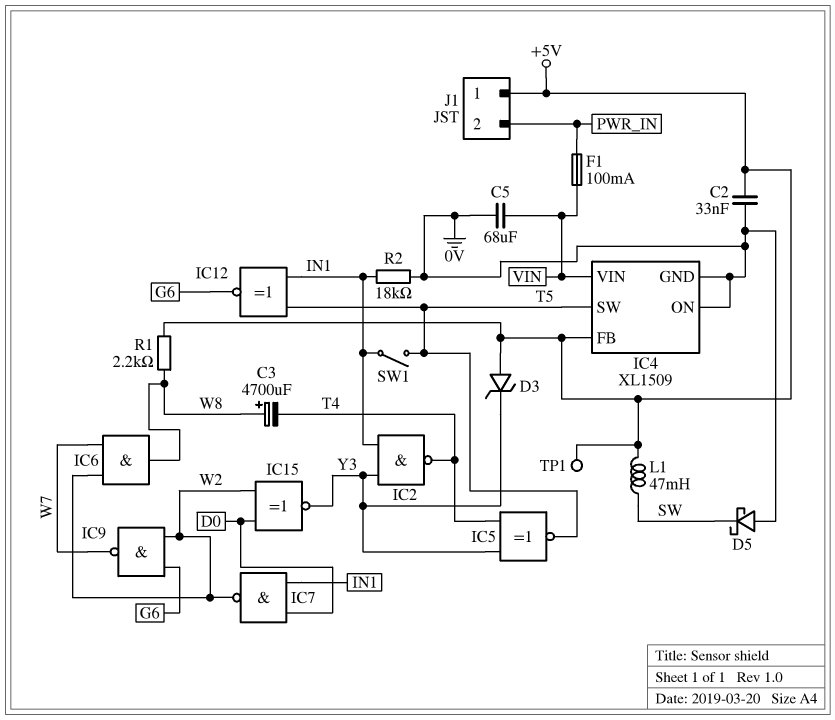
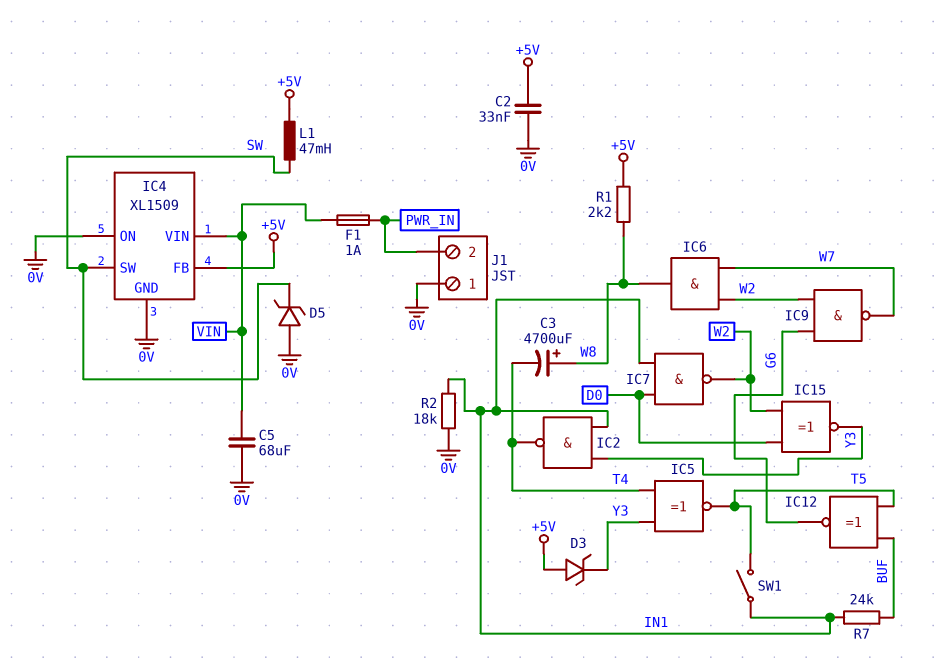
D5: schottky (A 0V, K SW) -> zener (A 0V, K SW)
F1: 100mA (PWR_IN, VIN) -> 1A (PWR_IN, VIN)
IC4 pin SW: T5 -> SW
IC12: XNOR (in IN1, in T5, out G6) -> XNOR (in BUF, in T5, out G6)
J1 pin 1: +5V -> 0V
R7: none -> 24k (BUF, IN1)
TP1: test point (+5V) -> none

